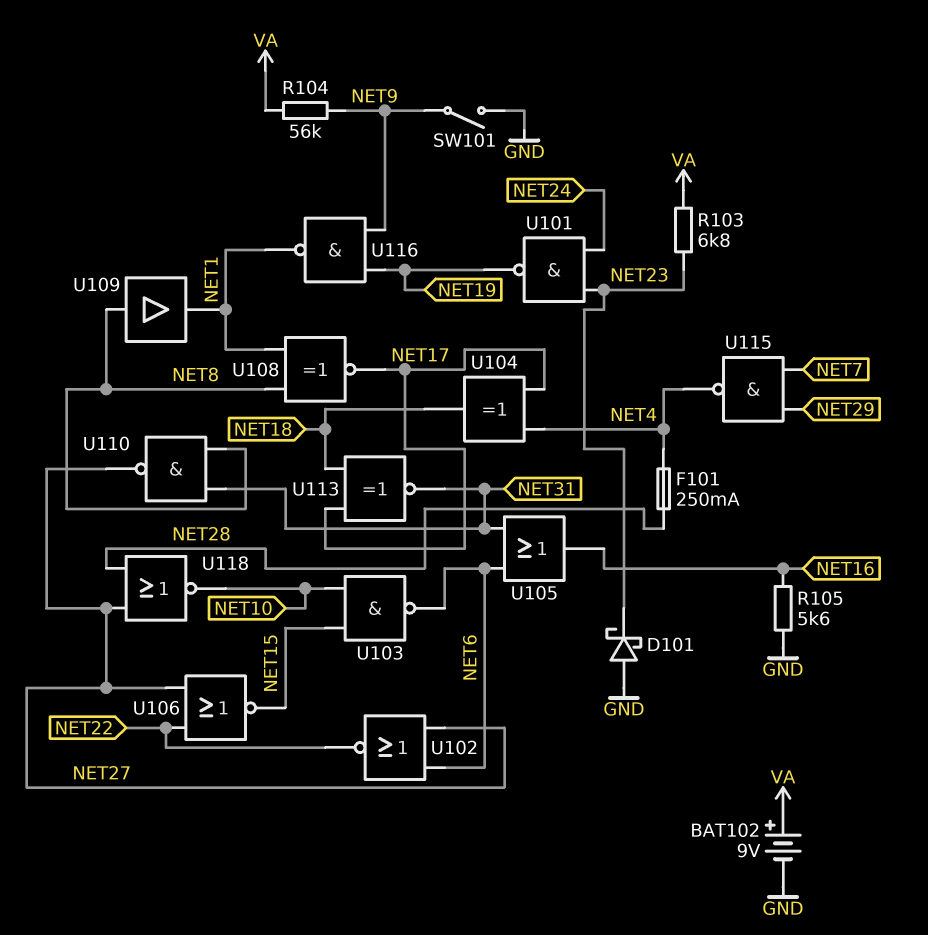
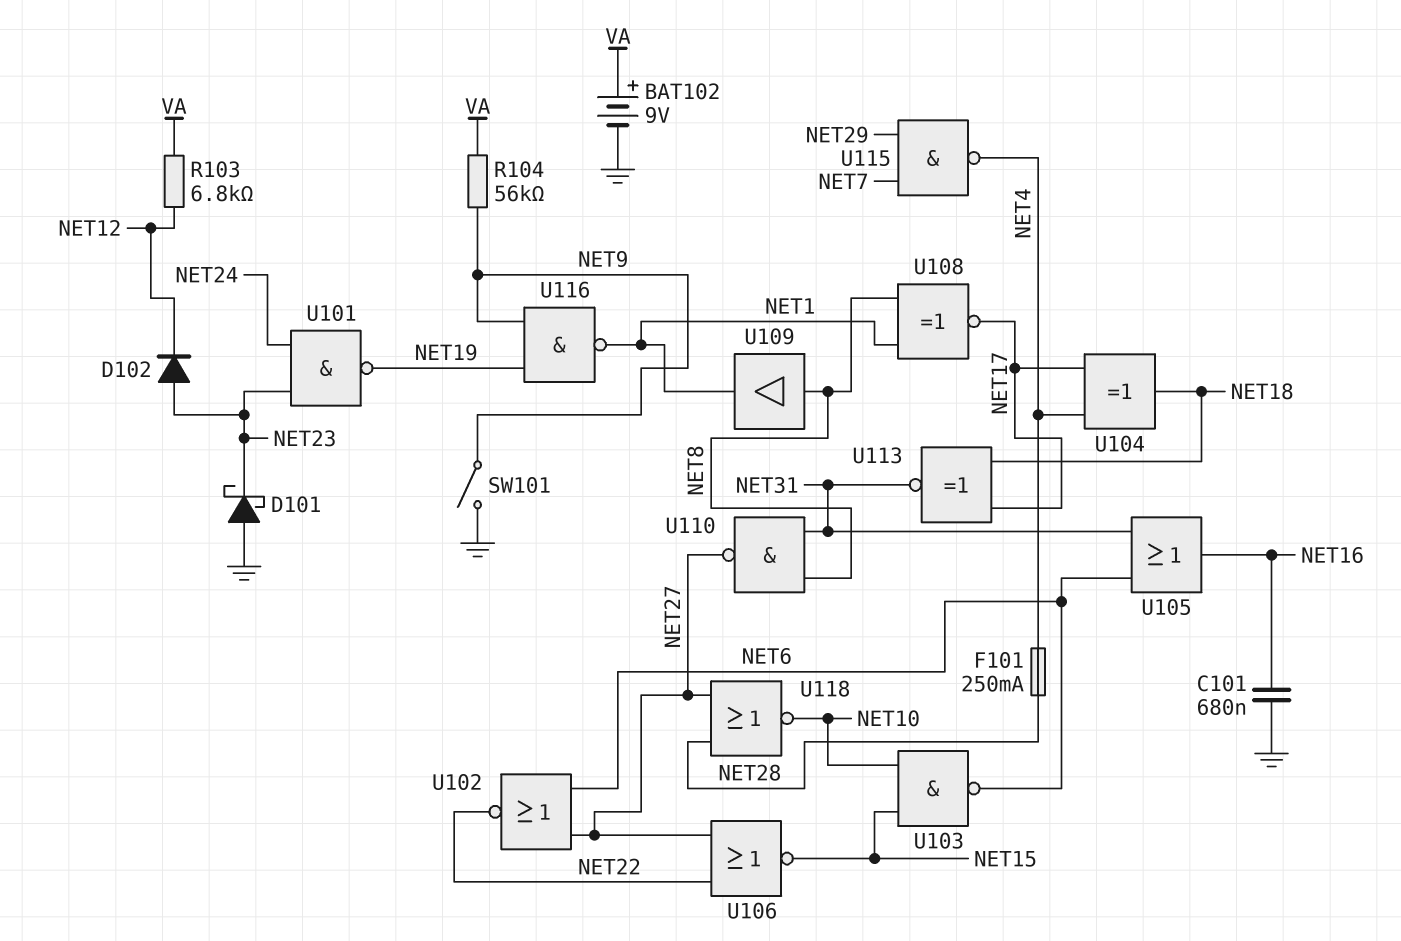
C101: none -> 680nF (GND, NET16)
D102: none -> diode (A NET23, K NET12)
R103: 6.8k (NET23, VA) -> 6.8k (NET12, VA)
R105: 5.6k (GND, NET16) -> none

